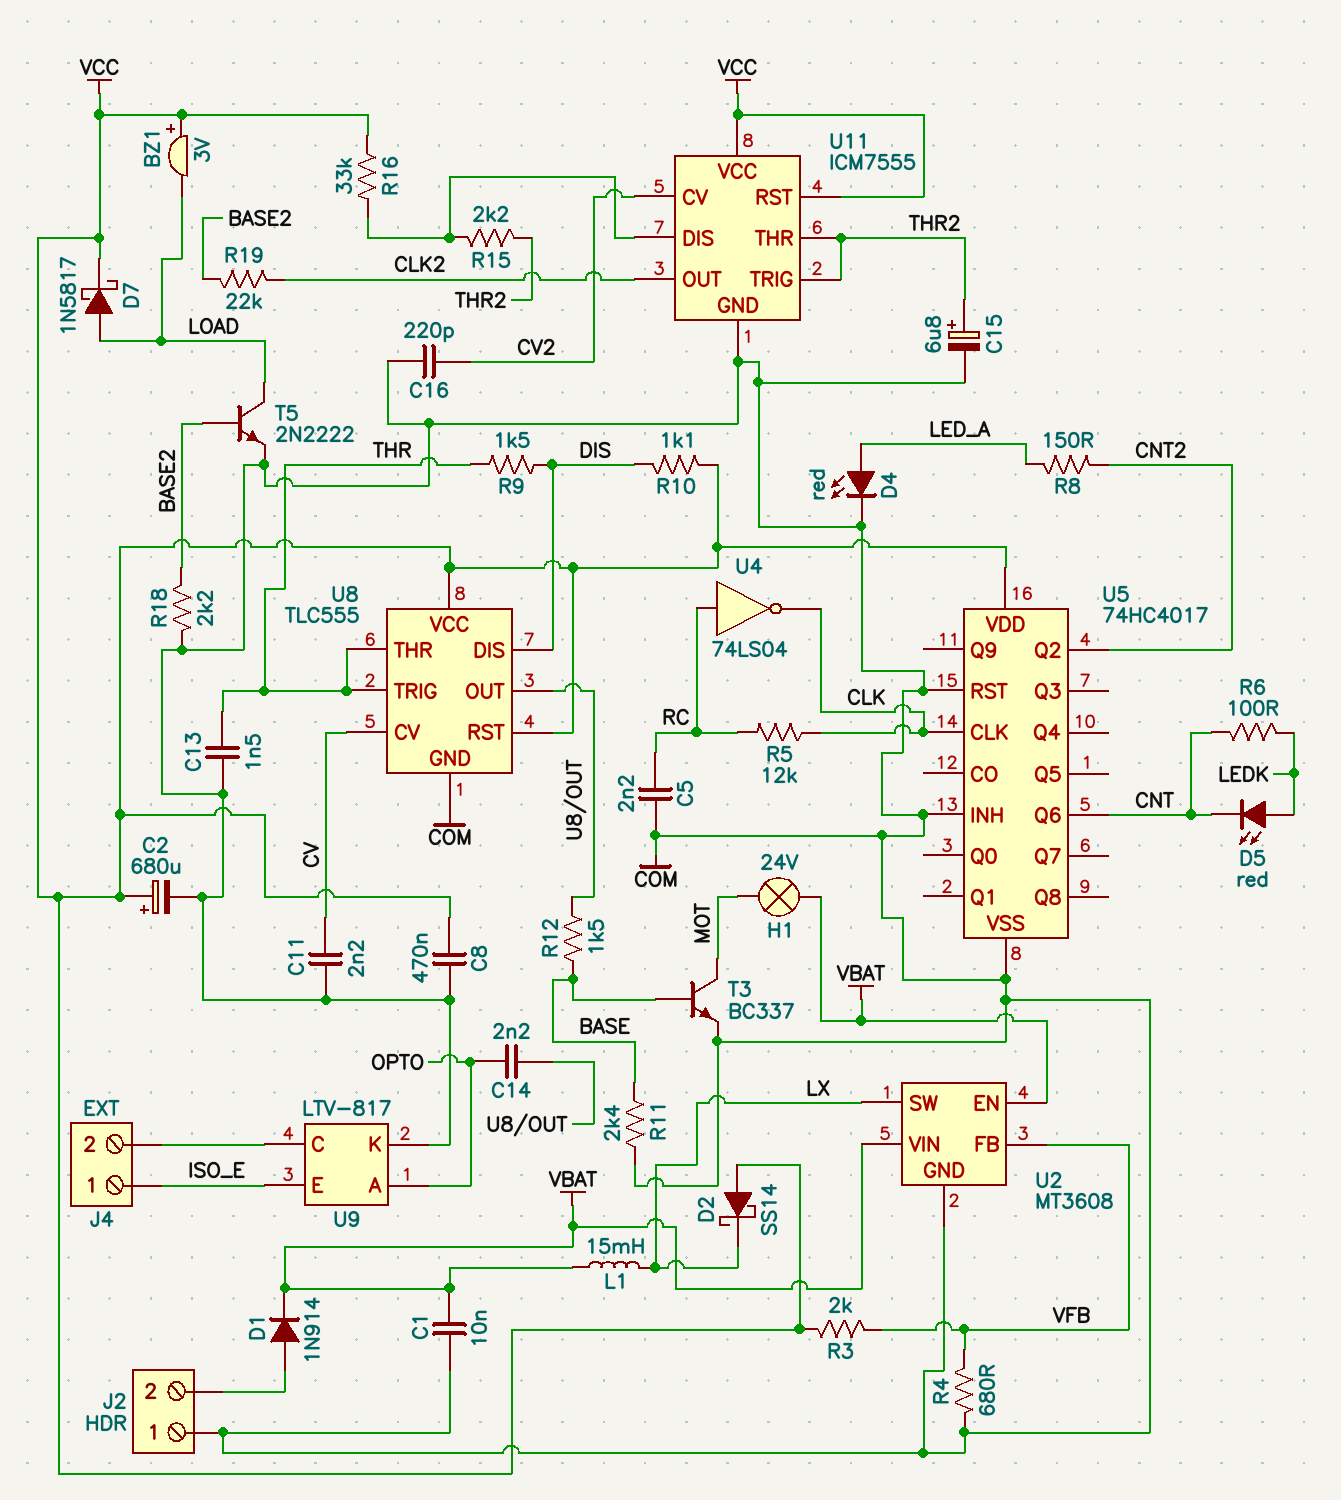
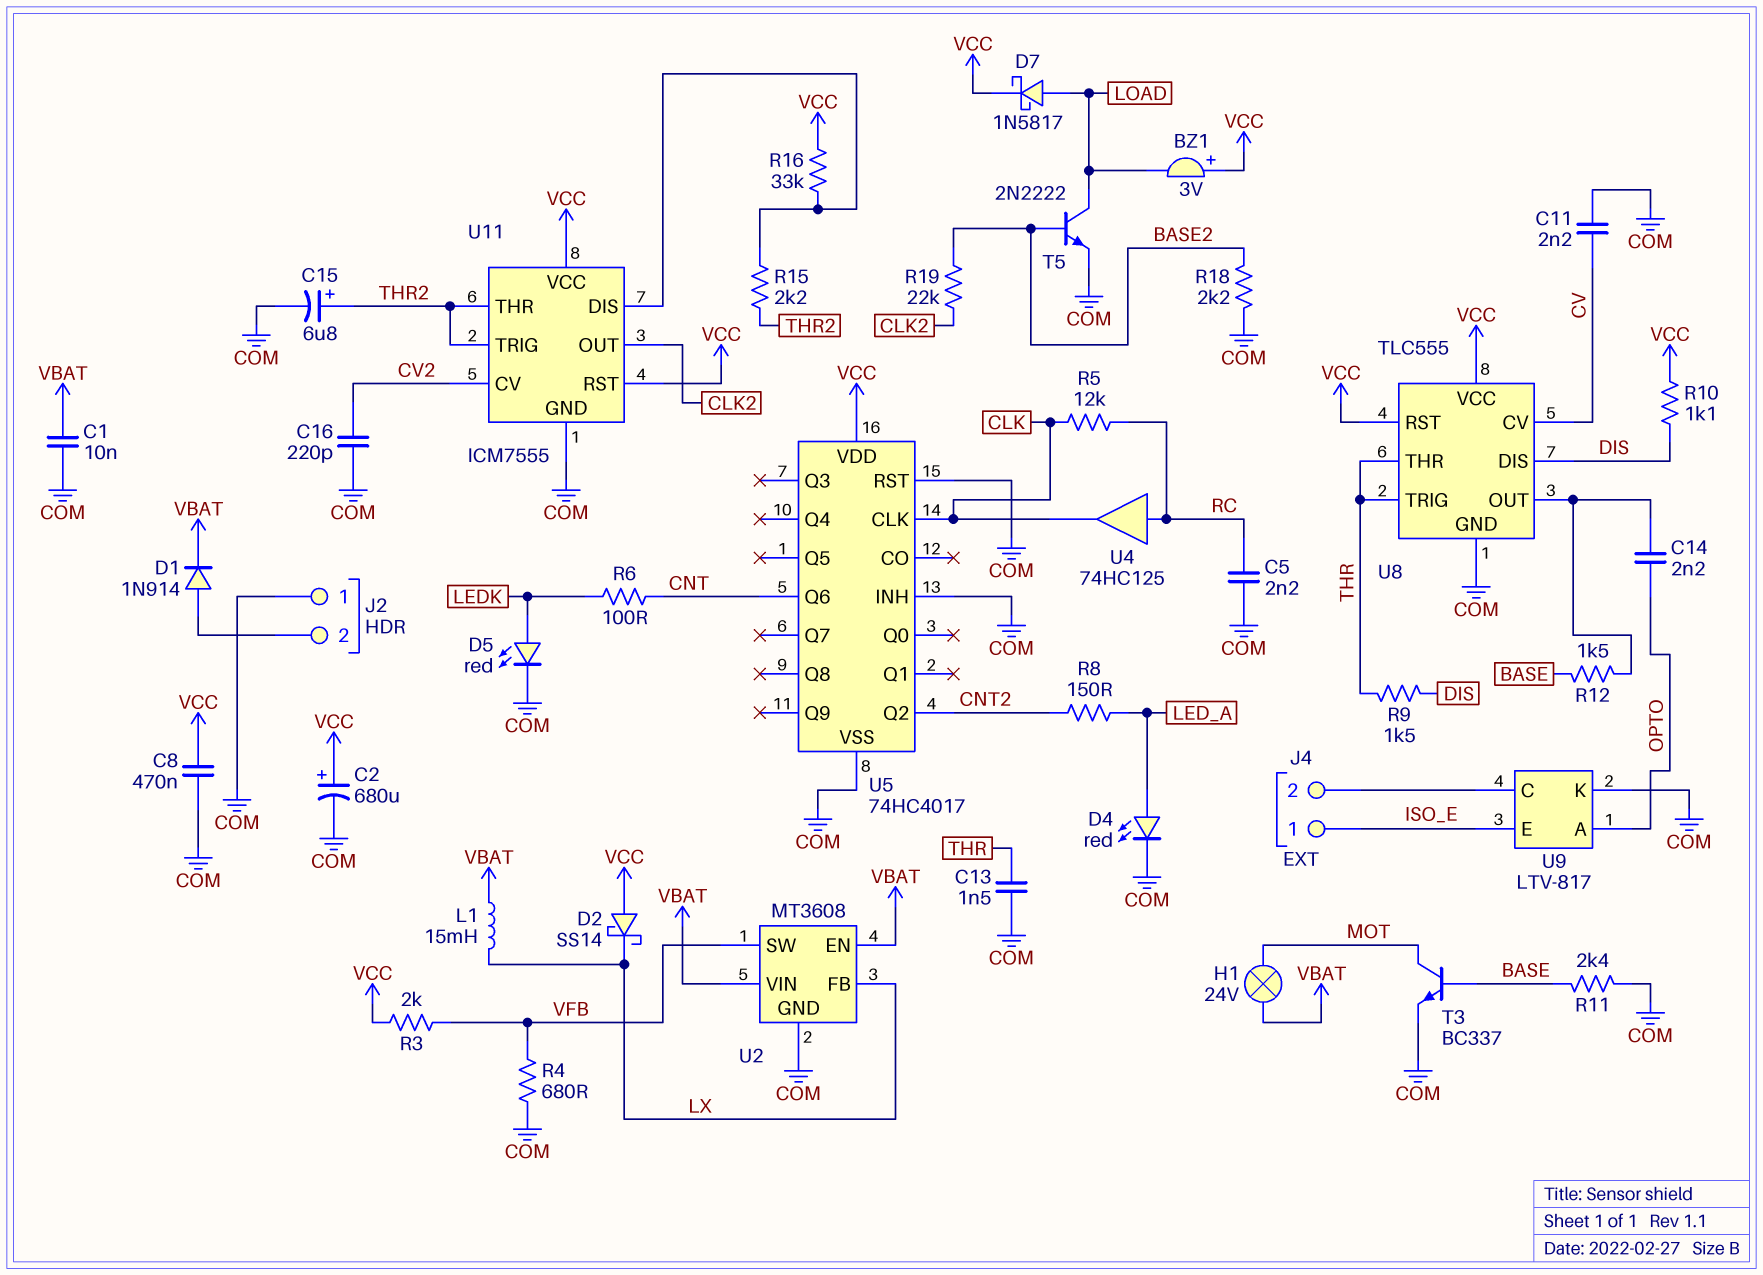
D5: LED red (A LEDK, K CNT) -> LED red (A LEDK, K COM)
U2 pin FB: VFB -> LX
U2 pin SW: LX -> VFB
U4: NOT 74LS04 (in RC, out CLK) -> buffer 74HC125 (in RC, out CLK)

